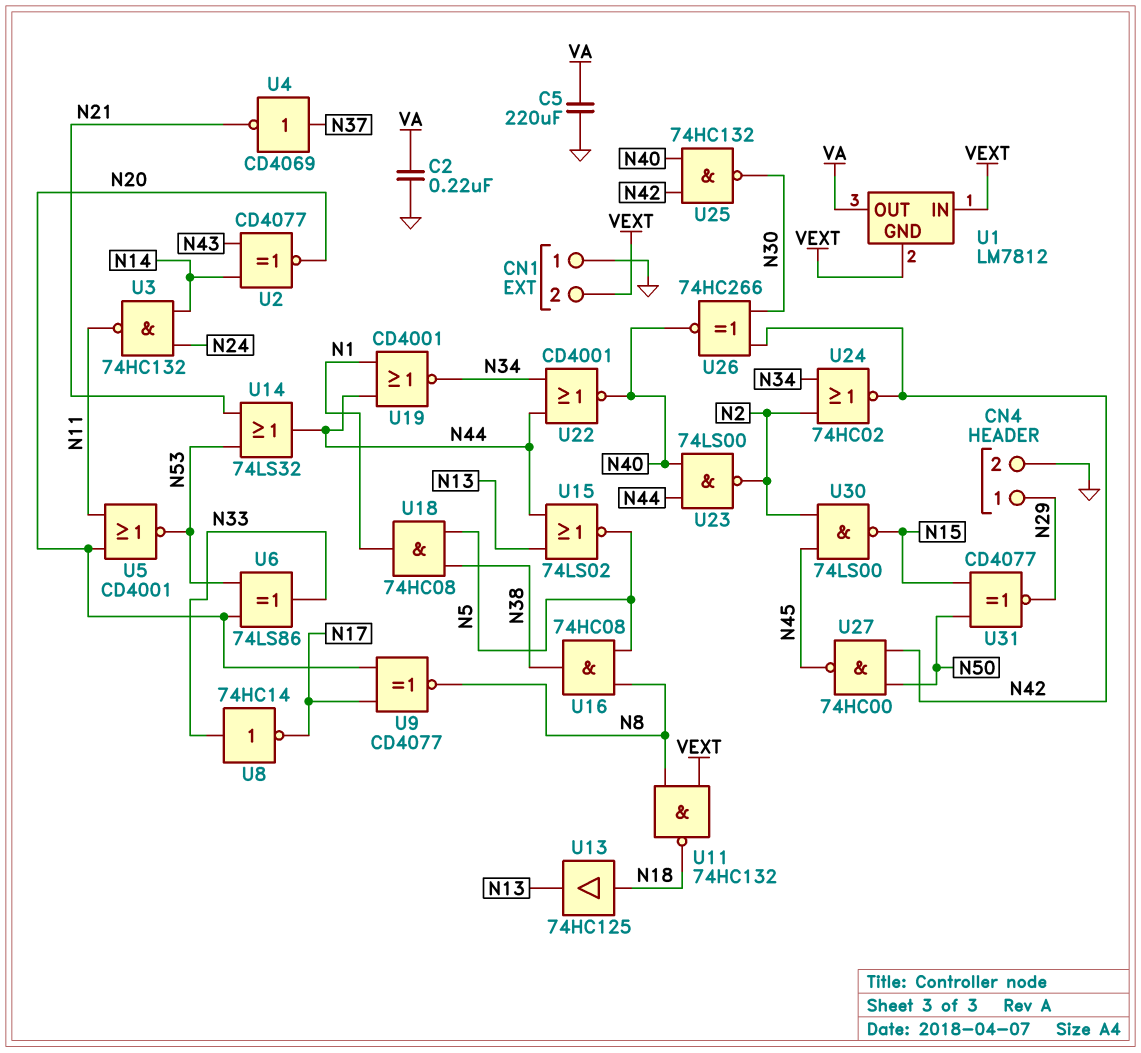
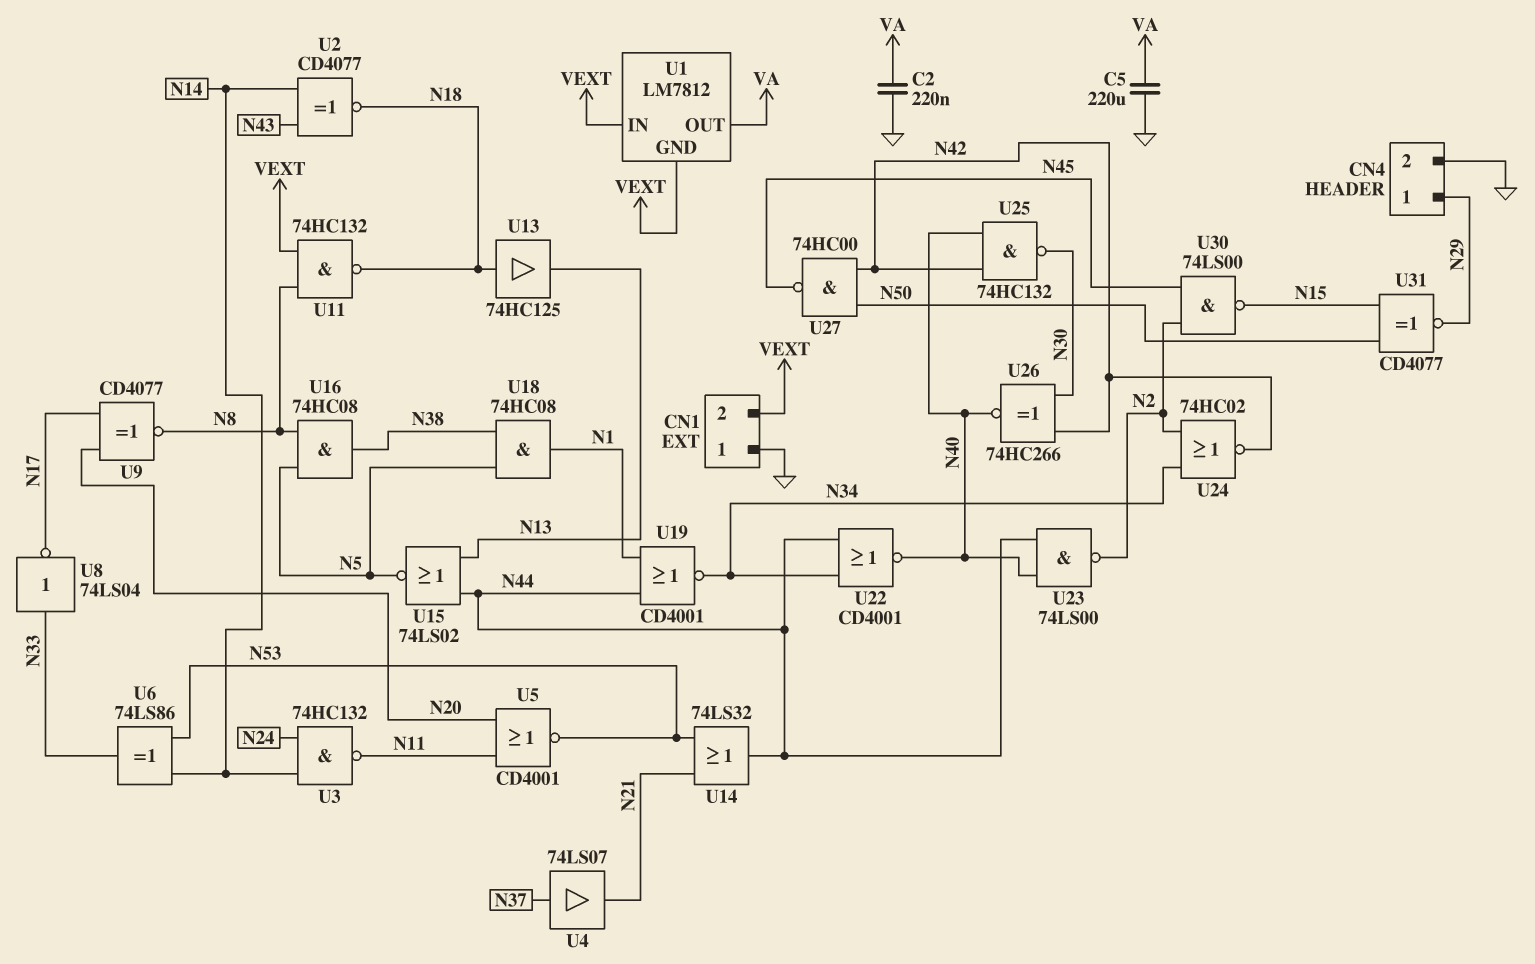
U2: XNOR CD4077 (in N14, in N43, out N20) -> XNOR CD4077 (in N14, in N43, out N18)
U4: NOT CD4069 (in N37, out N21) -> buffer 74LS07 (in N37, out N21)
U6: XOR 74LS86 (in N20, in N53, out N33) -> XOR 74LS86 (in N14, in N53, out N33)
U8: NOT 74HC14 (in N33, out N17) -> NOT 74LS04 (in N33, out N17)

